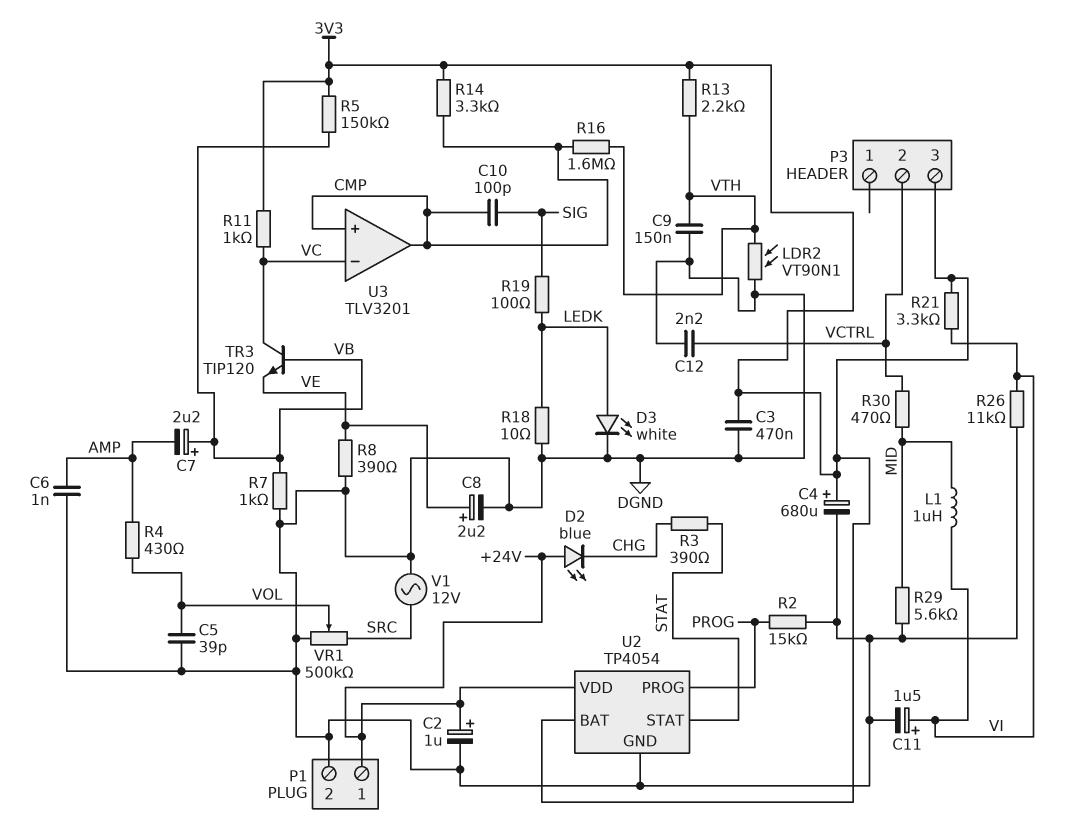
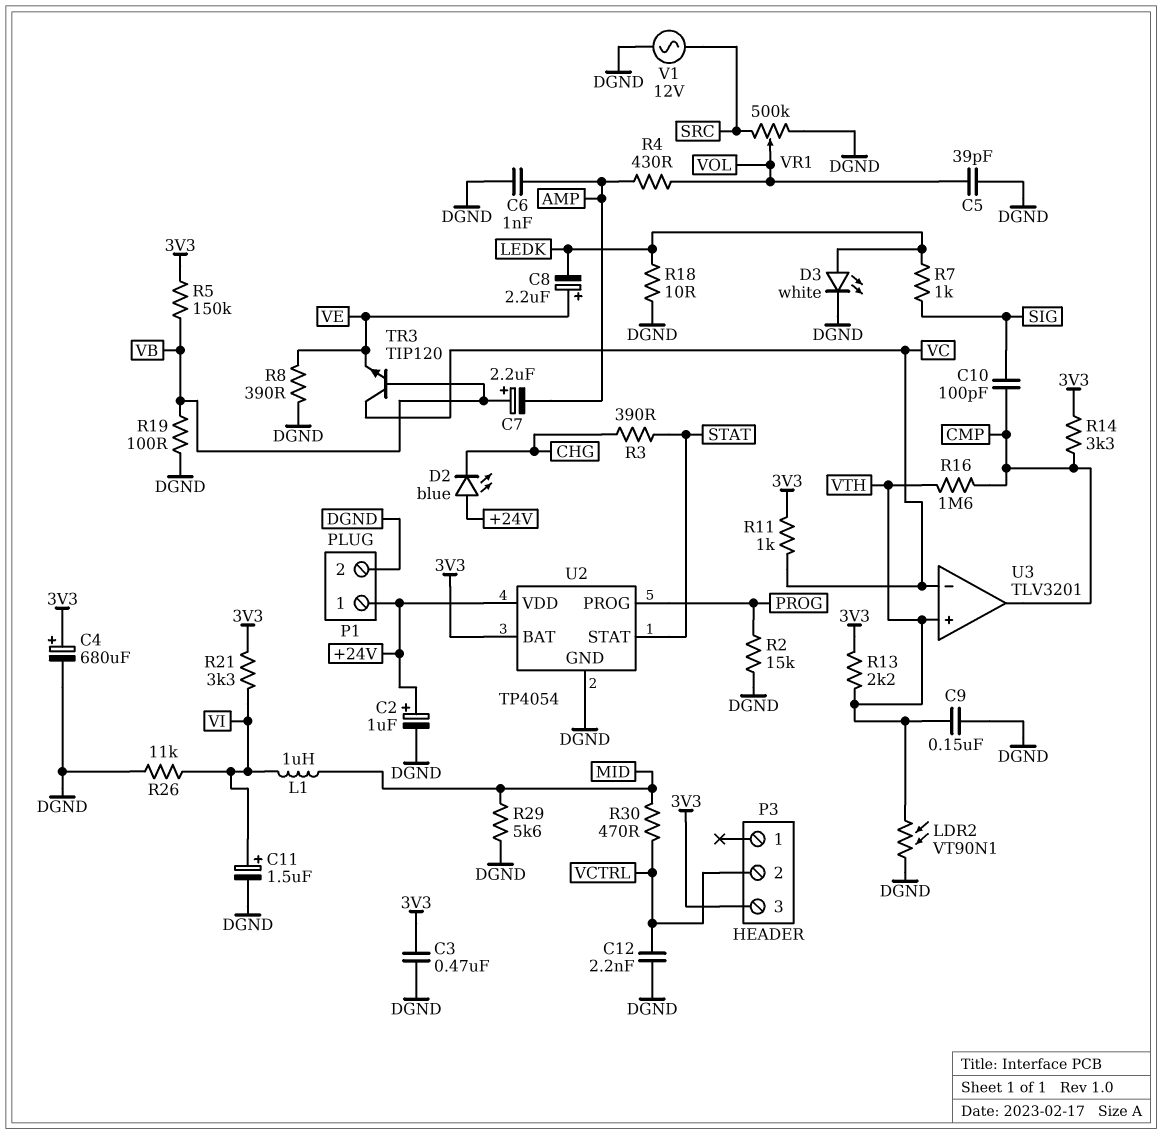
C8: 2.2uF (plus VE, minus DGND) -> 2.2uF (plus VE, minus LEDK)
R7: 1k (DGND, VB) -> 1k (LEDK, SIG)
R19: 100 (LEDK, SIG) -> 100 (DGND, VB)
U3 pin in+: CMP -> VTH

